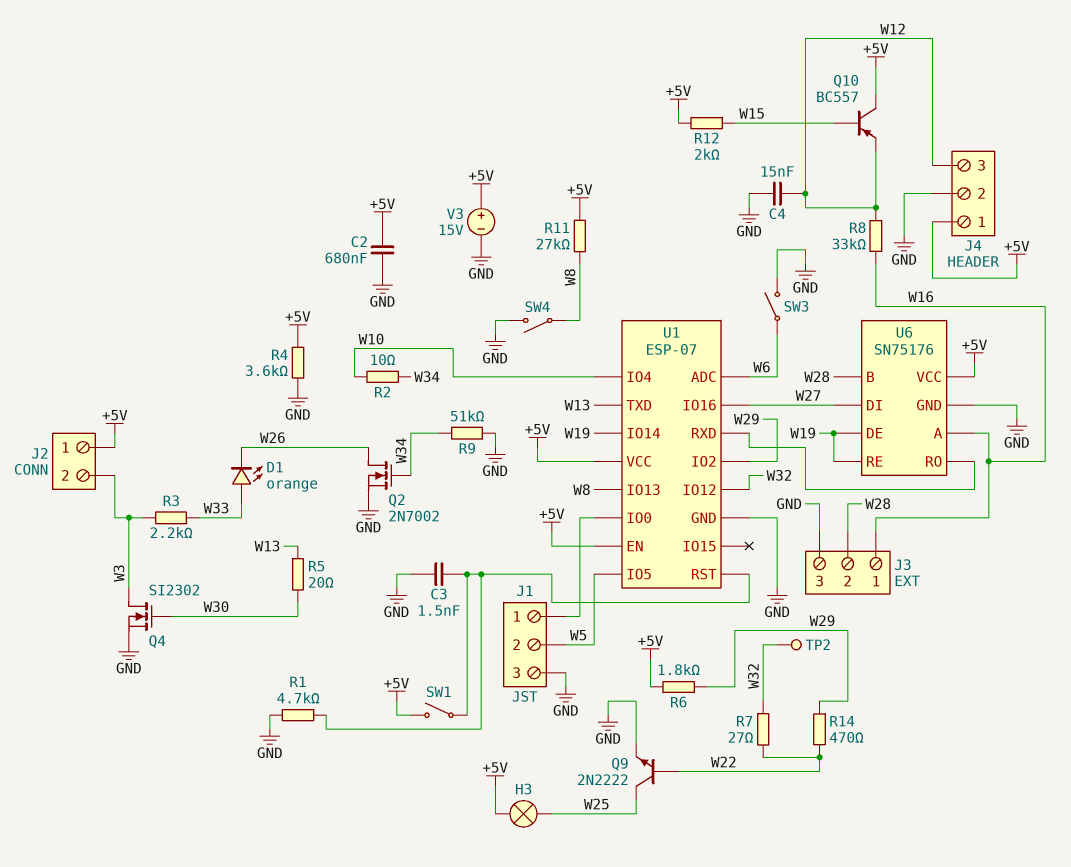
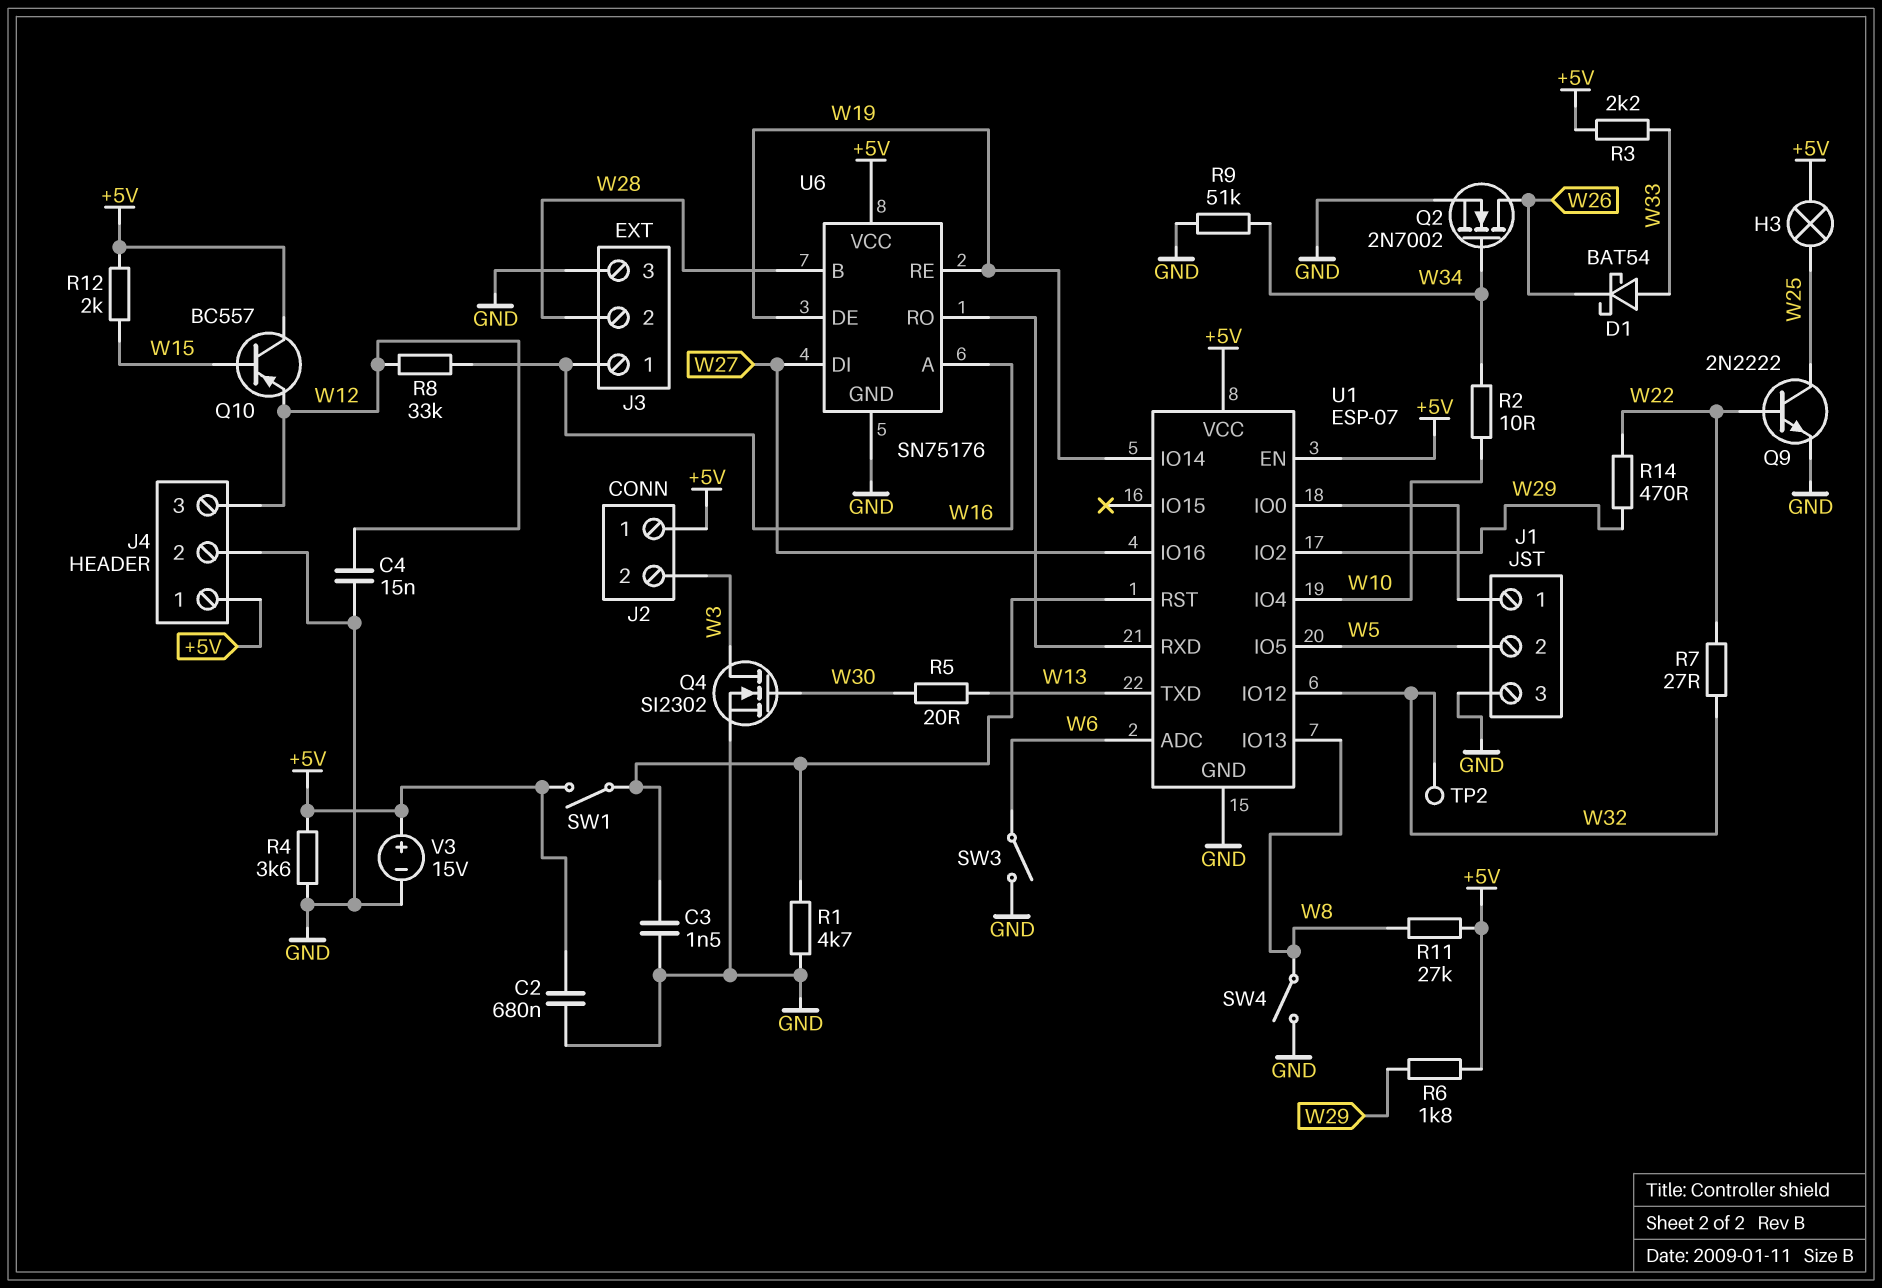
D1: LED orange (A W33, K W26) -> schottky BAT54 (A W33, K W26)
R3: 2.2k (W3, W33) -> 2.2k (+5V, W33)

